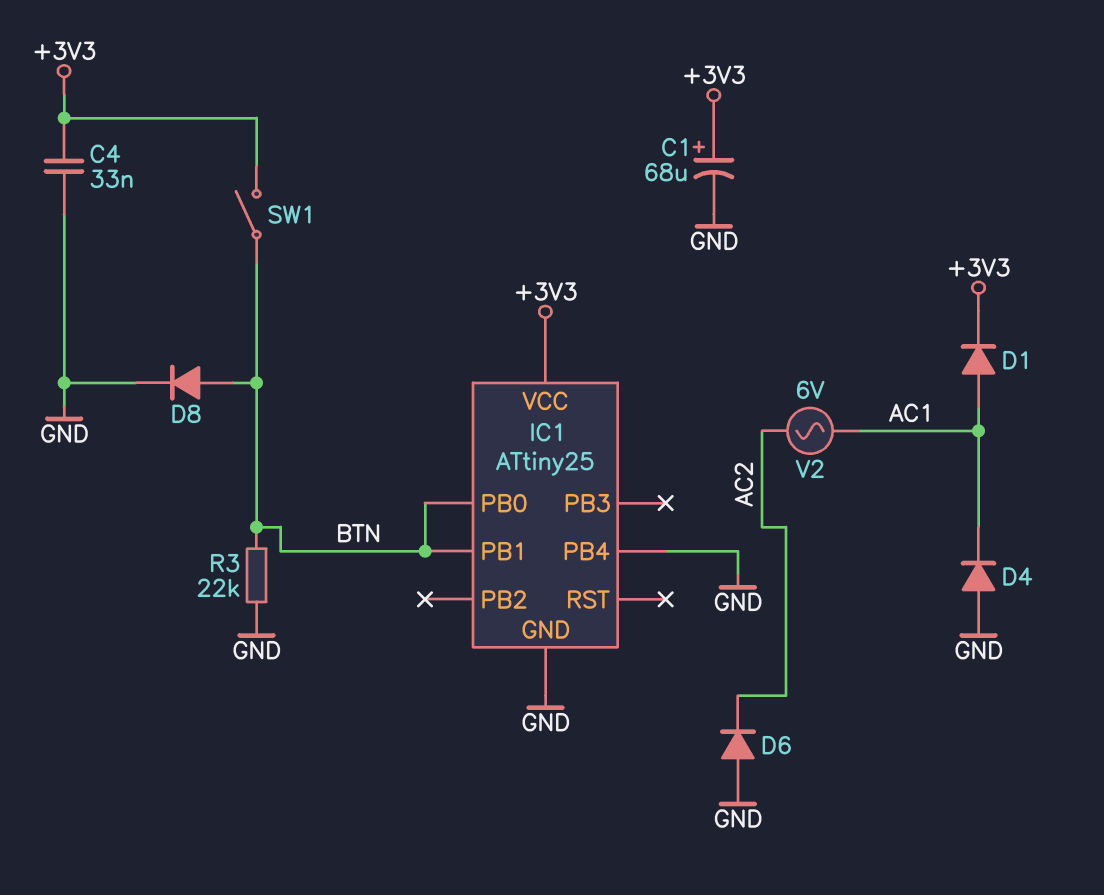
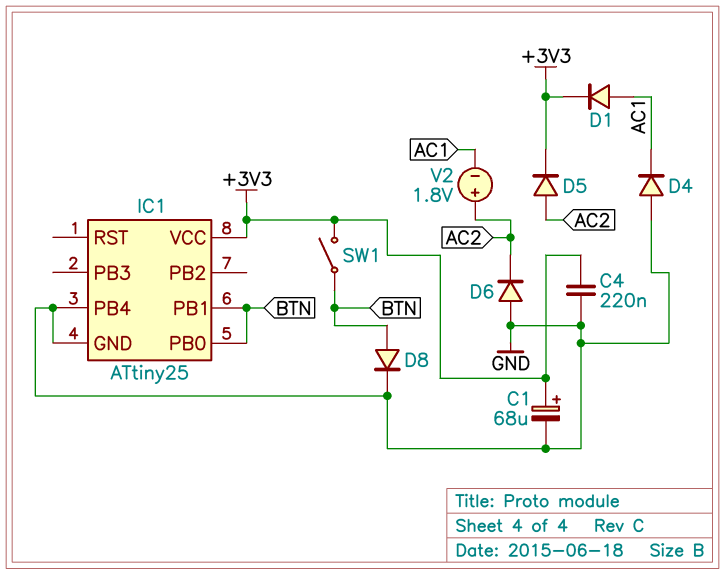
C4: 33nF (+3V3, GND) -> 220nF (+3V3, GND)
D5: none -> diode (A AC2, K +3V3)
R3: 22k (BTN, GND) -> none
V2: AC 6V (AC1, AC2) -> 1.8V (plus AC2, minus AC1)

